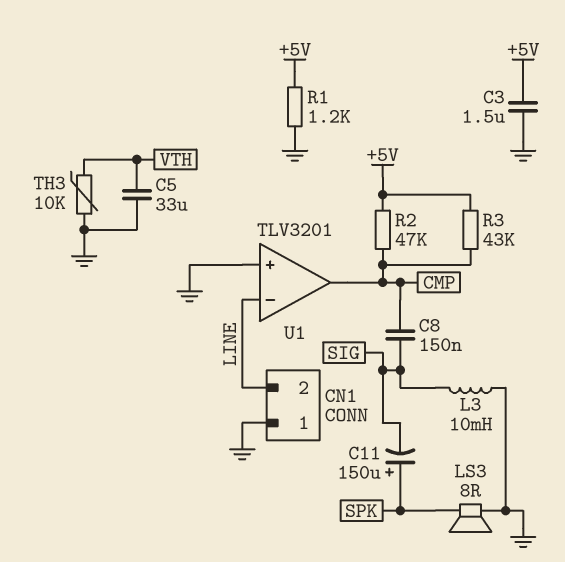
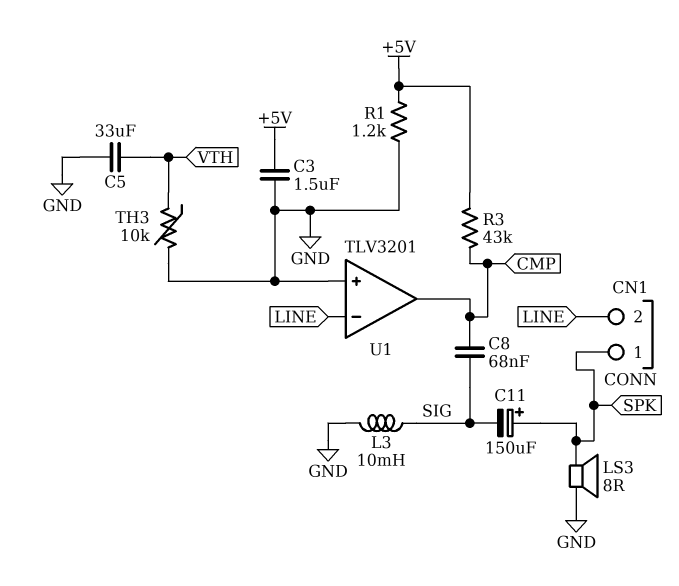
C8: 150nF (CMP, SIG) -> 68nF (CMP, SIG)
CN1 pin 1: GND -> SPK
R2: 47k (+5V, CMP) -> none

